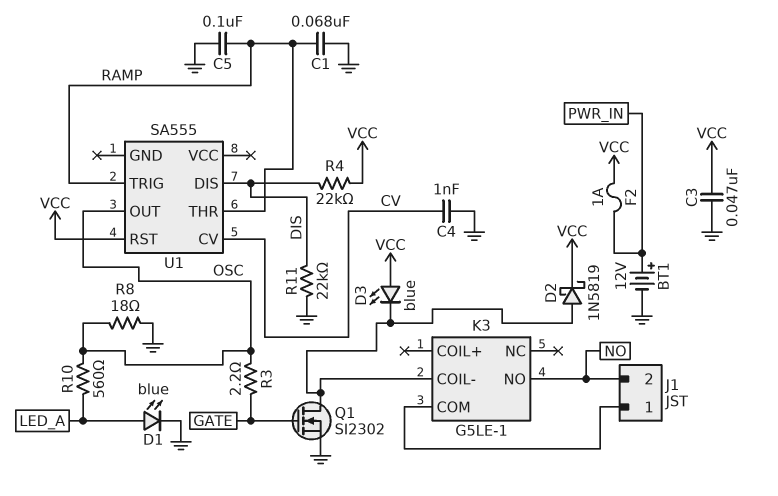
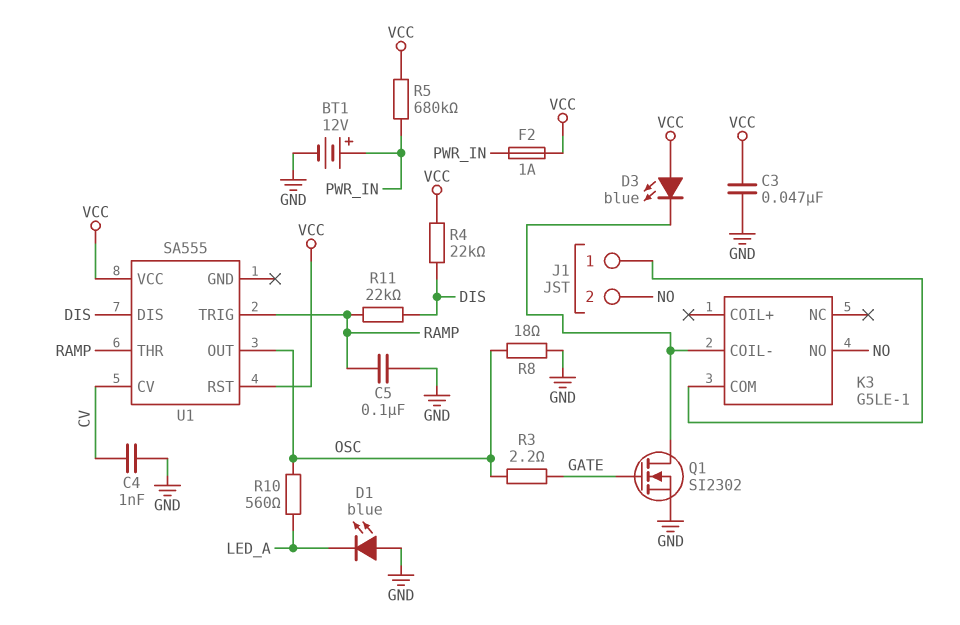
C1: 68nF (GND, RAMP) -> none
D1: LED blue (A LED_A, K GND) -> LED blue (A GND, K LED_A)
D2: schottky 1N5819 (A K3/COIL-, K VCC) -> none
R5: none -> 680k (PWR_IN, VCC)
R11: 22k (DIS, GND) -> 22k (DIS, RAMP)
U1 pin VCC: none -> VCC

